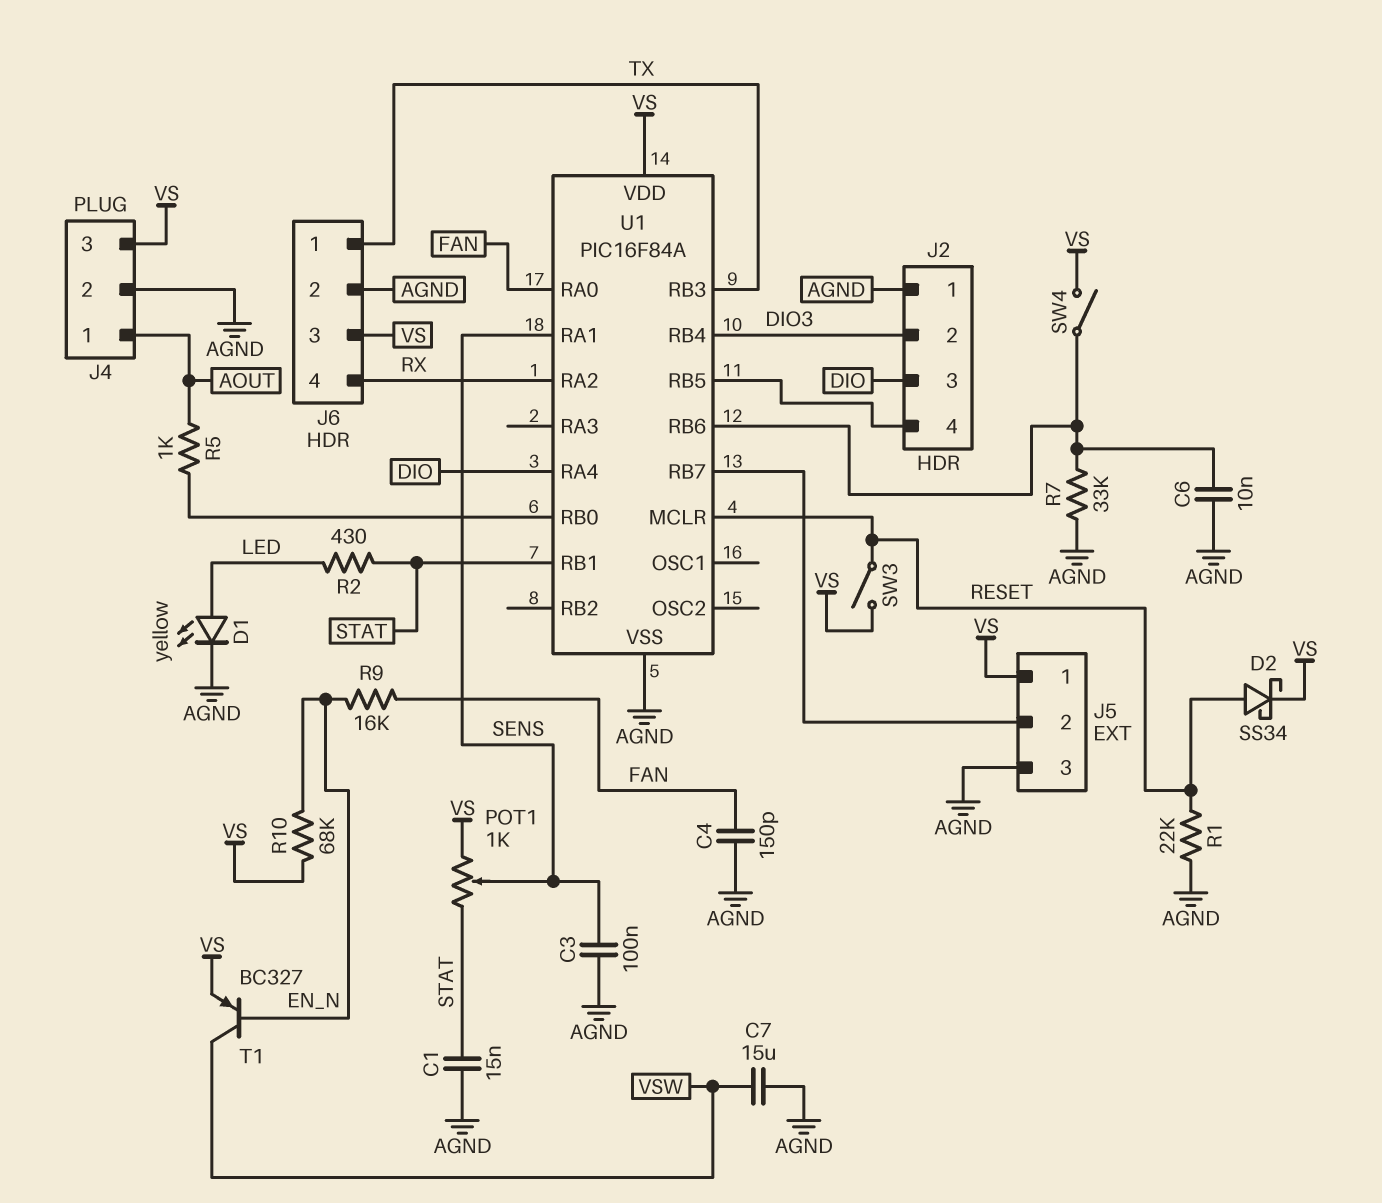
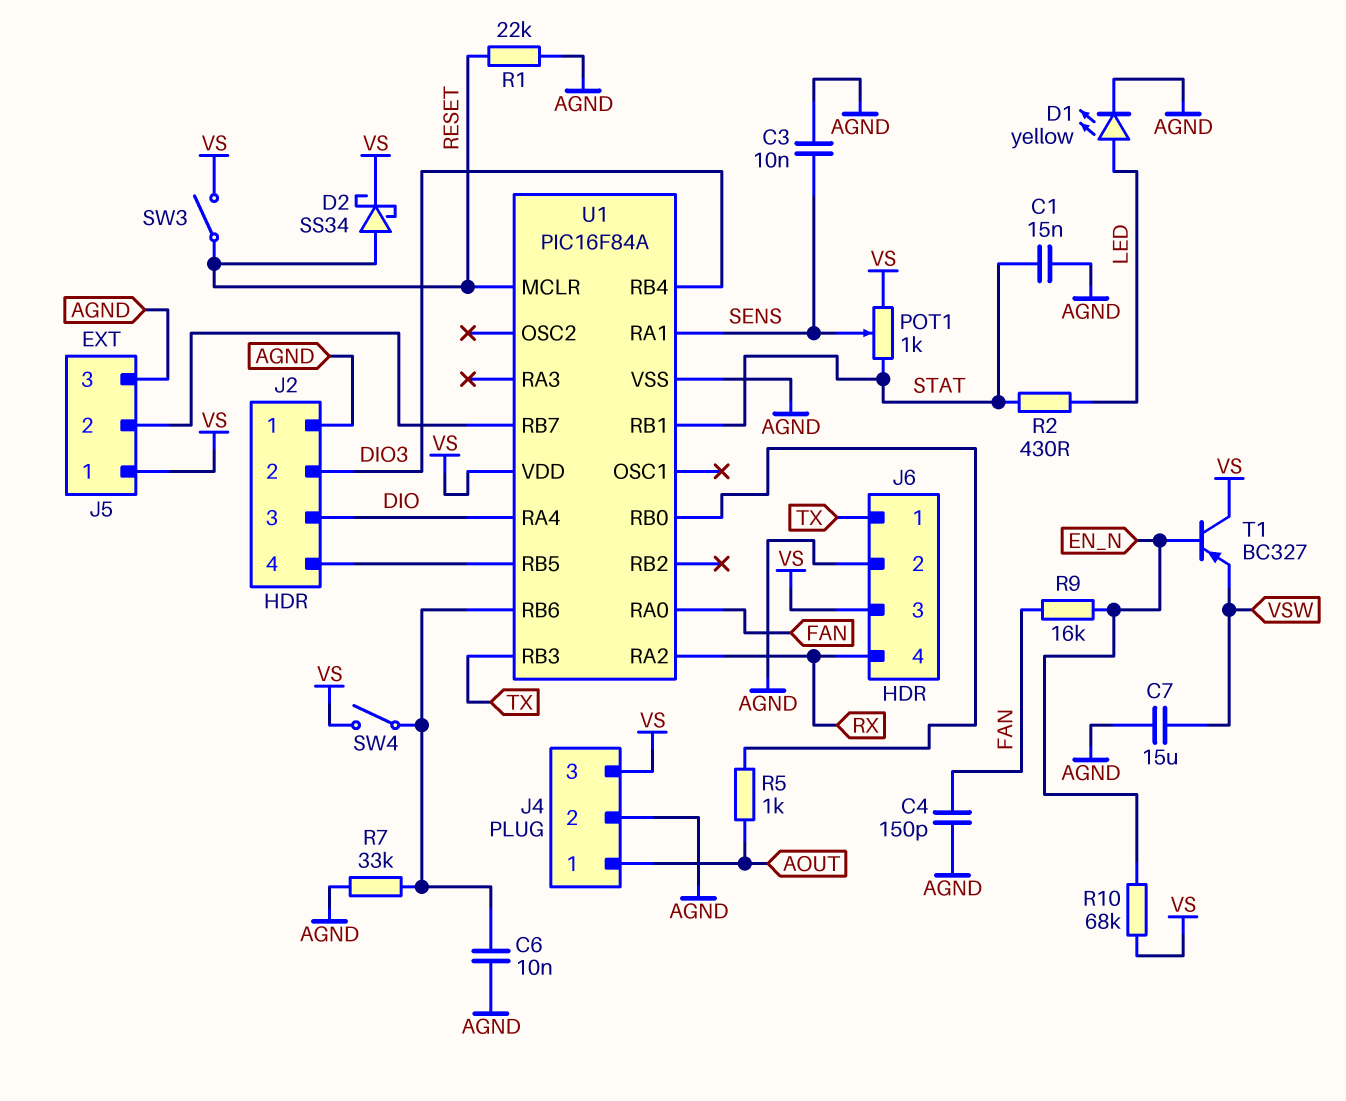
C3: 100nF (AGND, SENS) -> 10nF (AGND, SENS)
T1: PNP BC327 (B EN_N, C VSW, E VS) -> PNP BC327 (B EN_N, C VS, E VSW)

